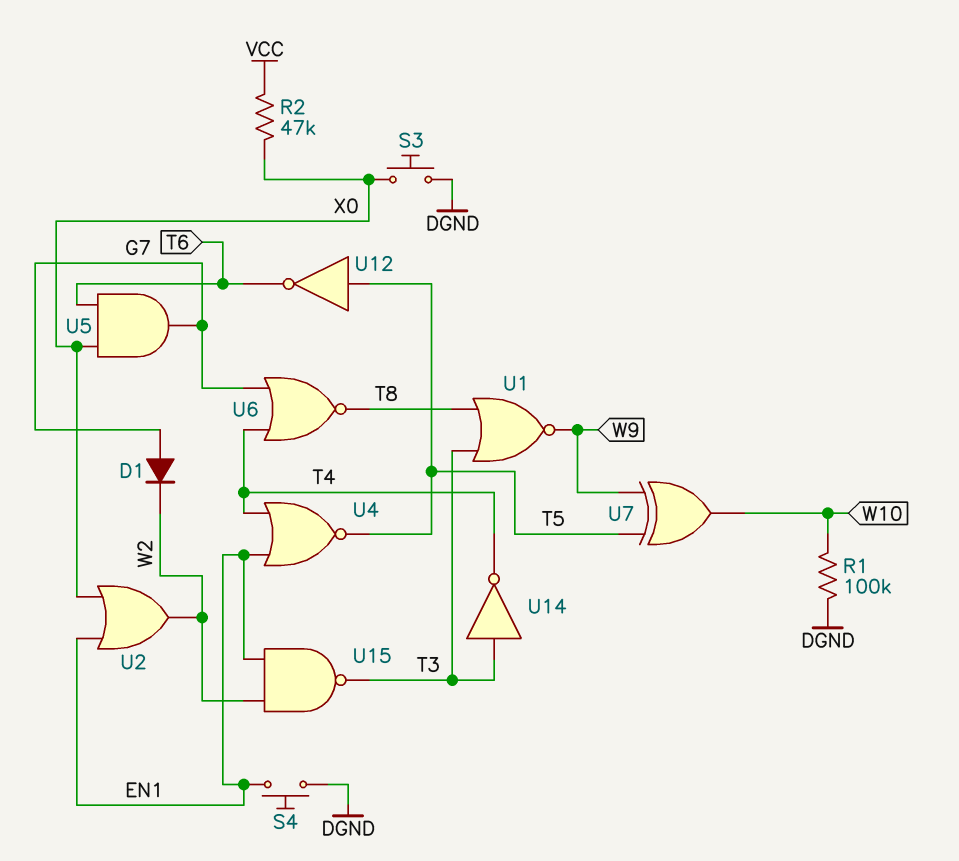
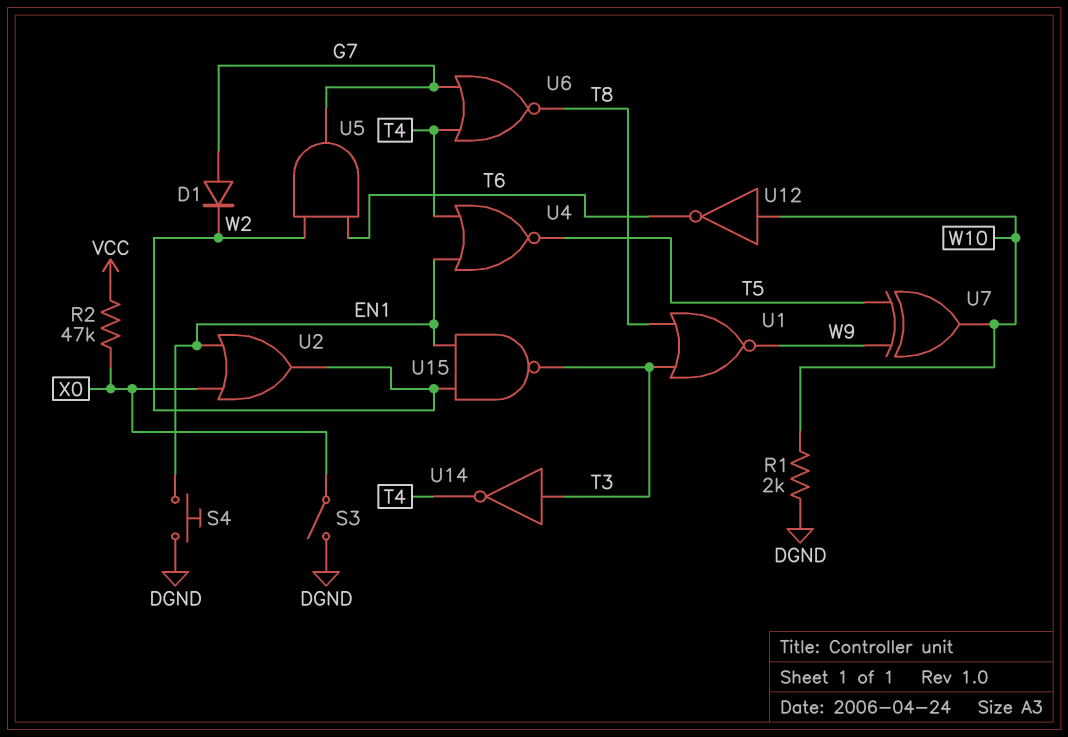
R1: 100k (DGND, W10) -> 2k (DGND, W10)
S3: button (DGND, X0) -> switch (DGND, X0)
U5: AND (in T6, in X0, out G7) -> AND (in T6, in W2, out G7)
U12: NOT (in T5, out T6) -> NOT (in W10, out T6)

